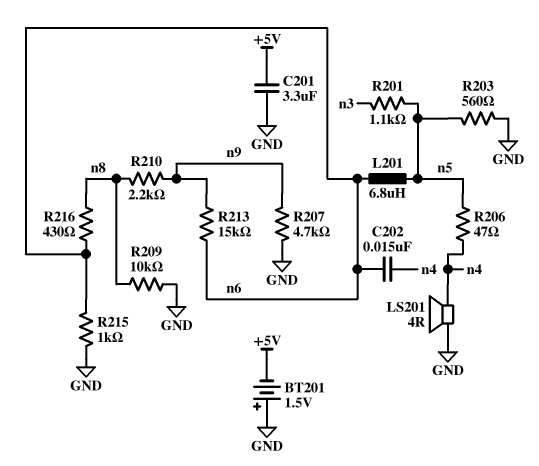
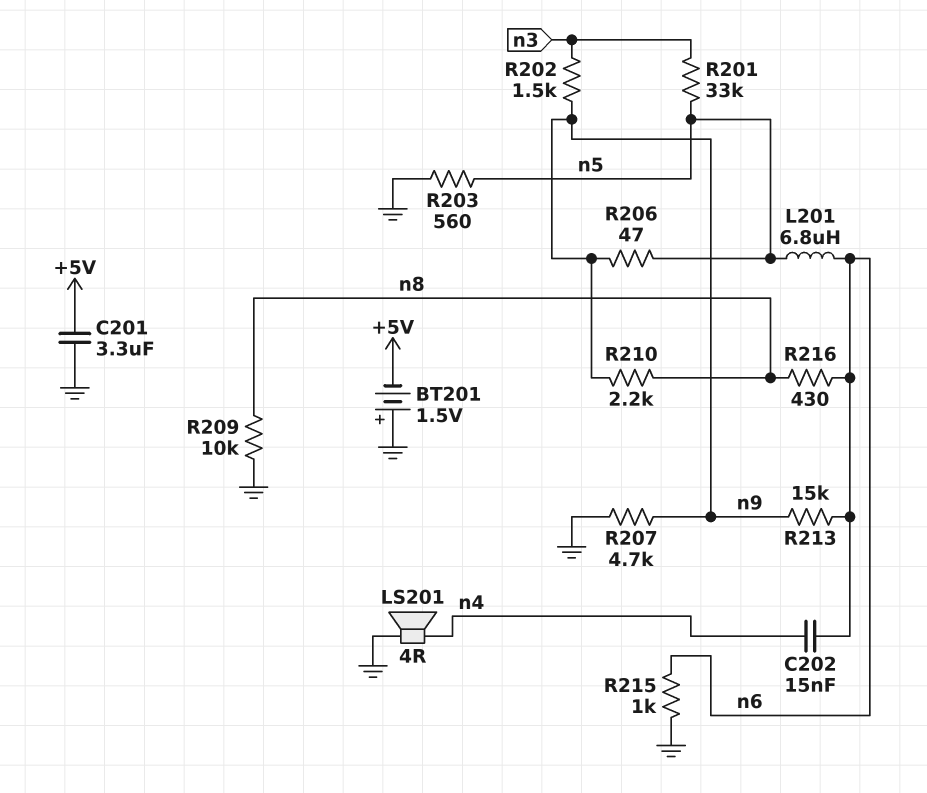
R201: 1.1k (n3, n5) -> 33k (n3, n5)
R202: none -> 1.5k (n3, n9)
R206: 47 (n4, n5) -> 47 (n5, n9)

